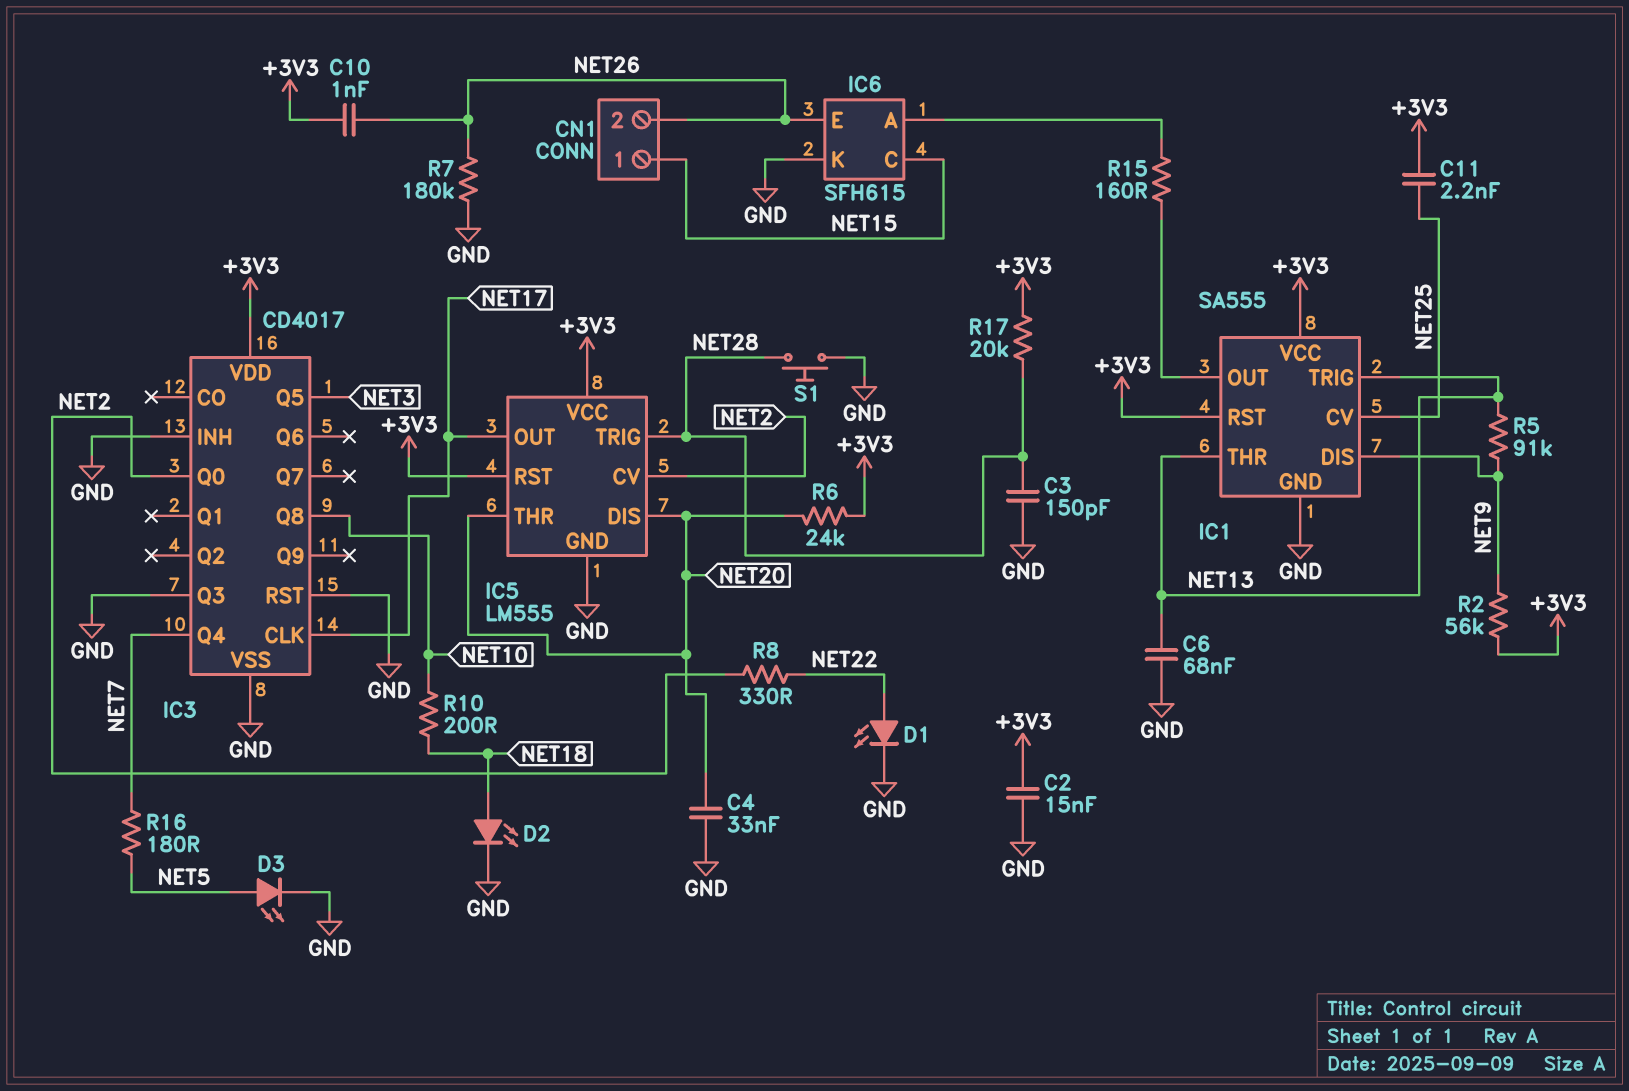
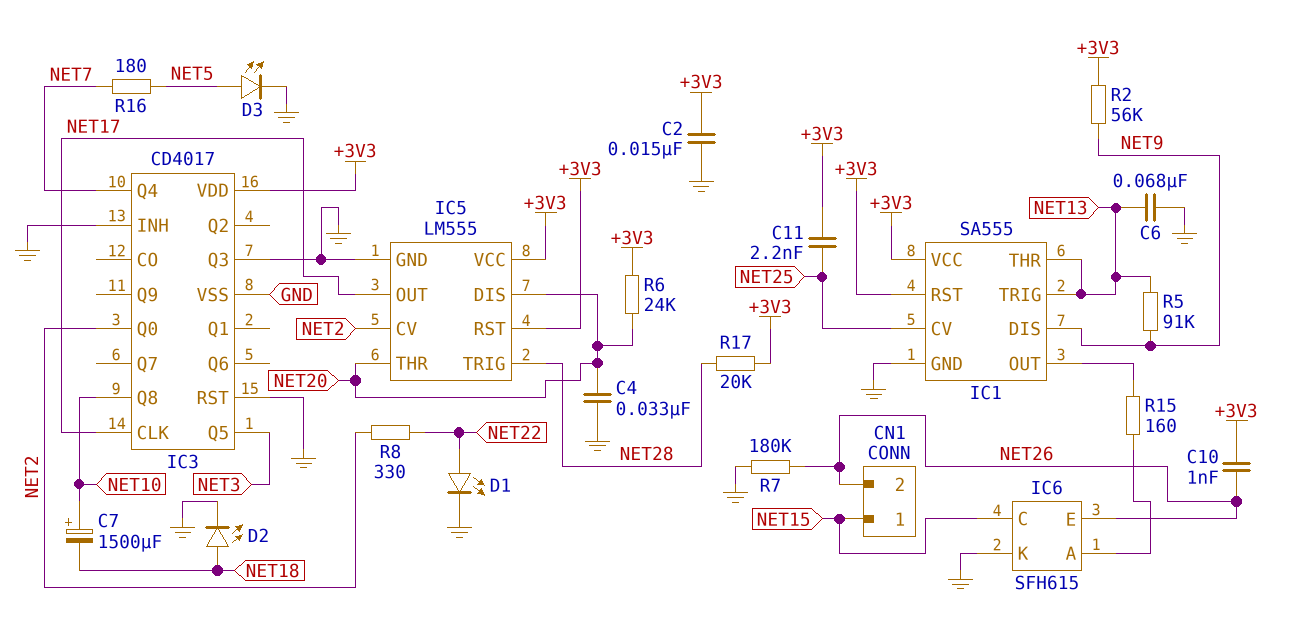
C3: 150pF (GND, NET28) -> none
C7: none -> 1500uF (plus NET10, minus NET18)
R10: 200 (NET10, NET18) -> none
S1: button (GND, NET28) -> none

